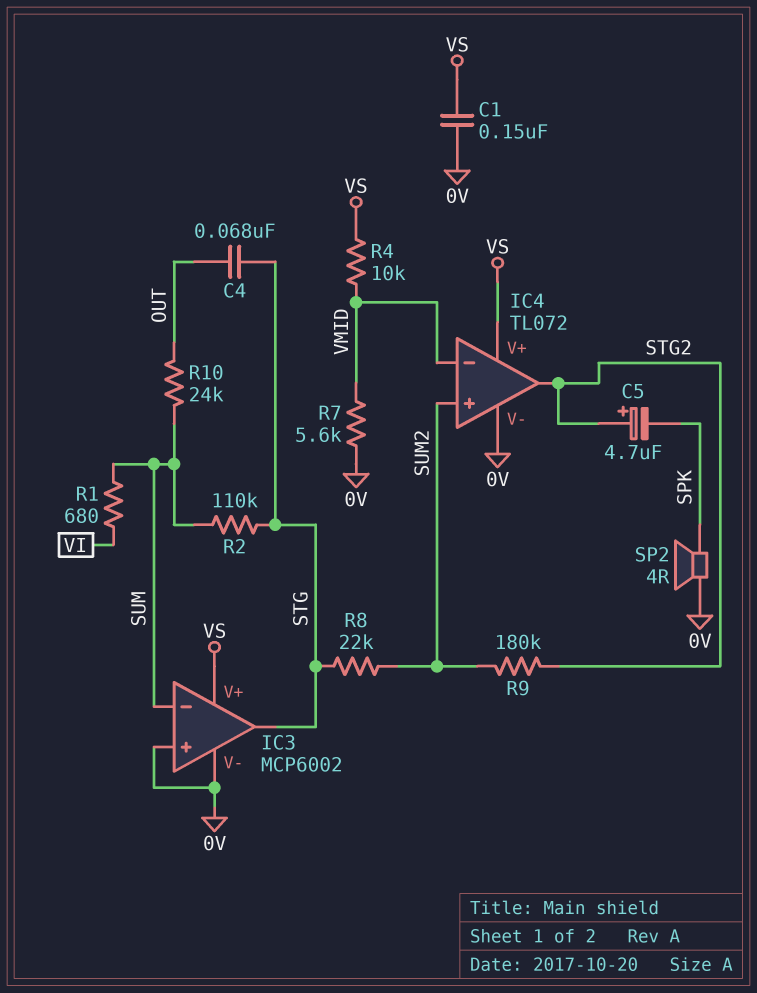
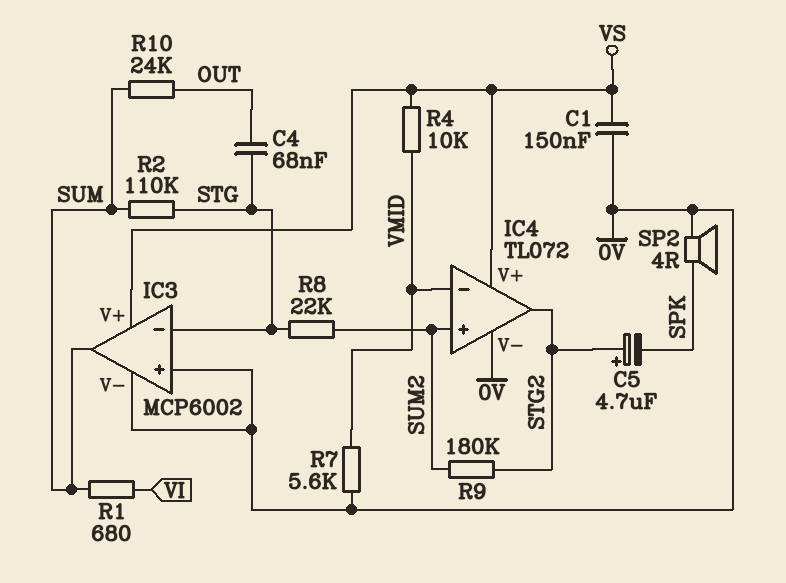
IC3 pin in-: SUM -> STG
IC3 pin out: STG -> SUM

